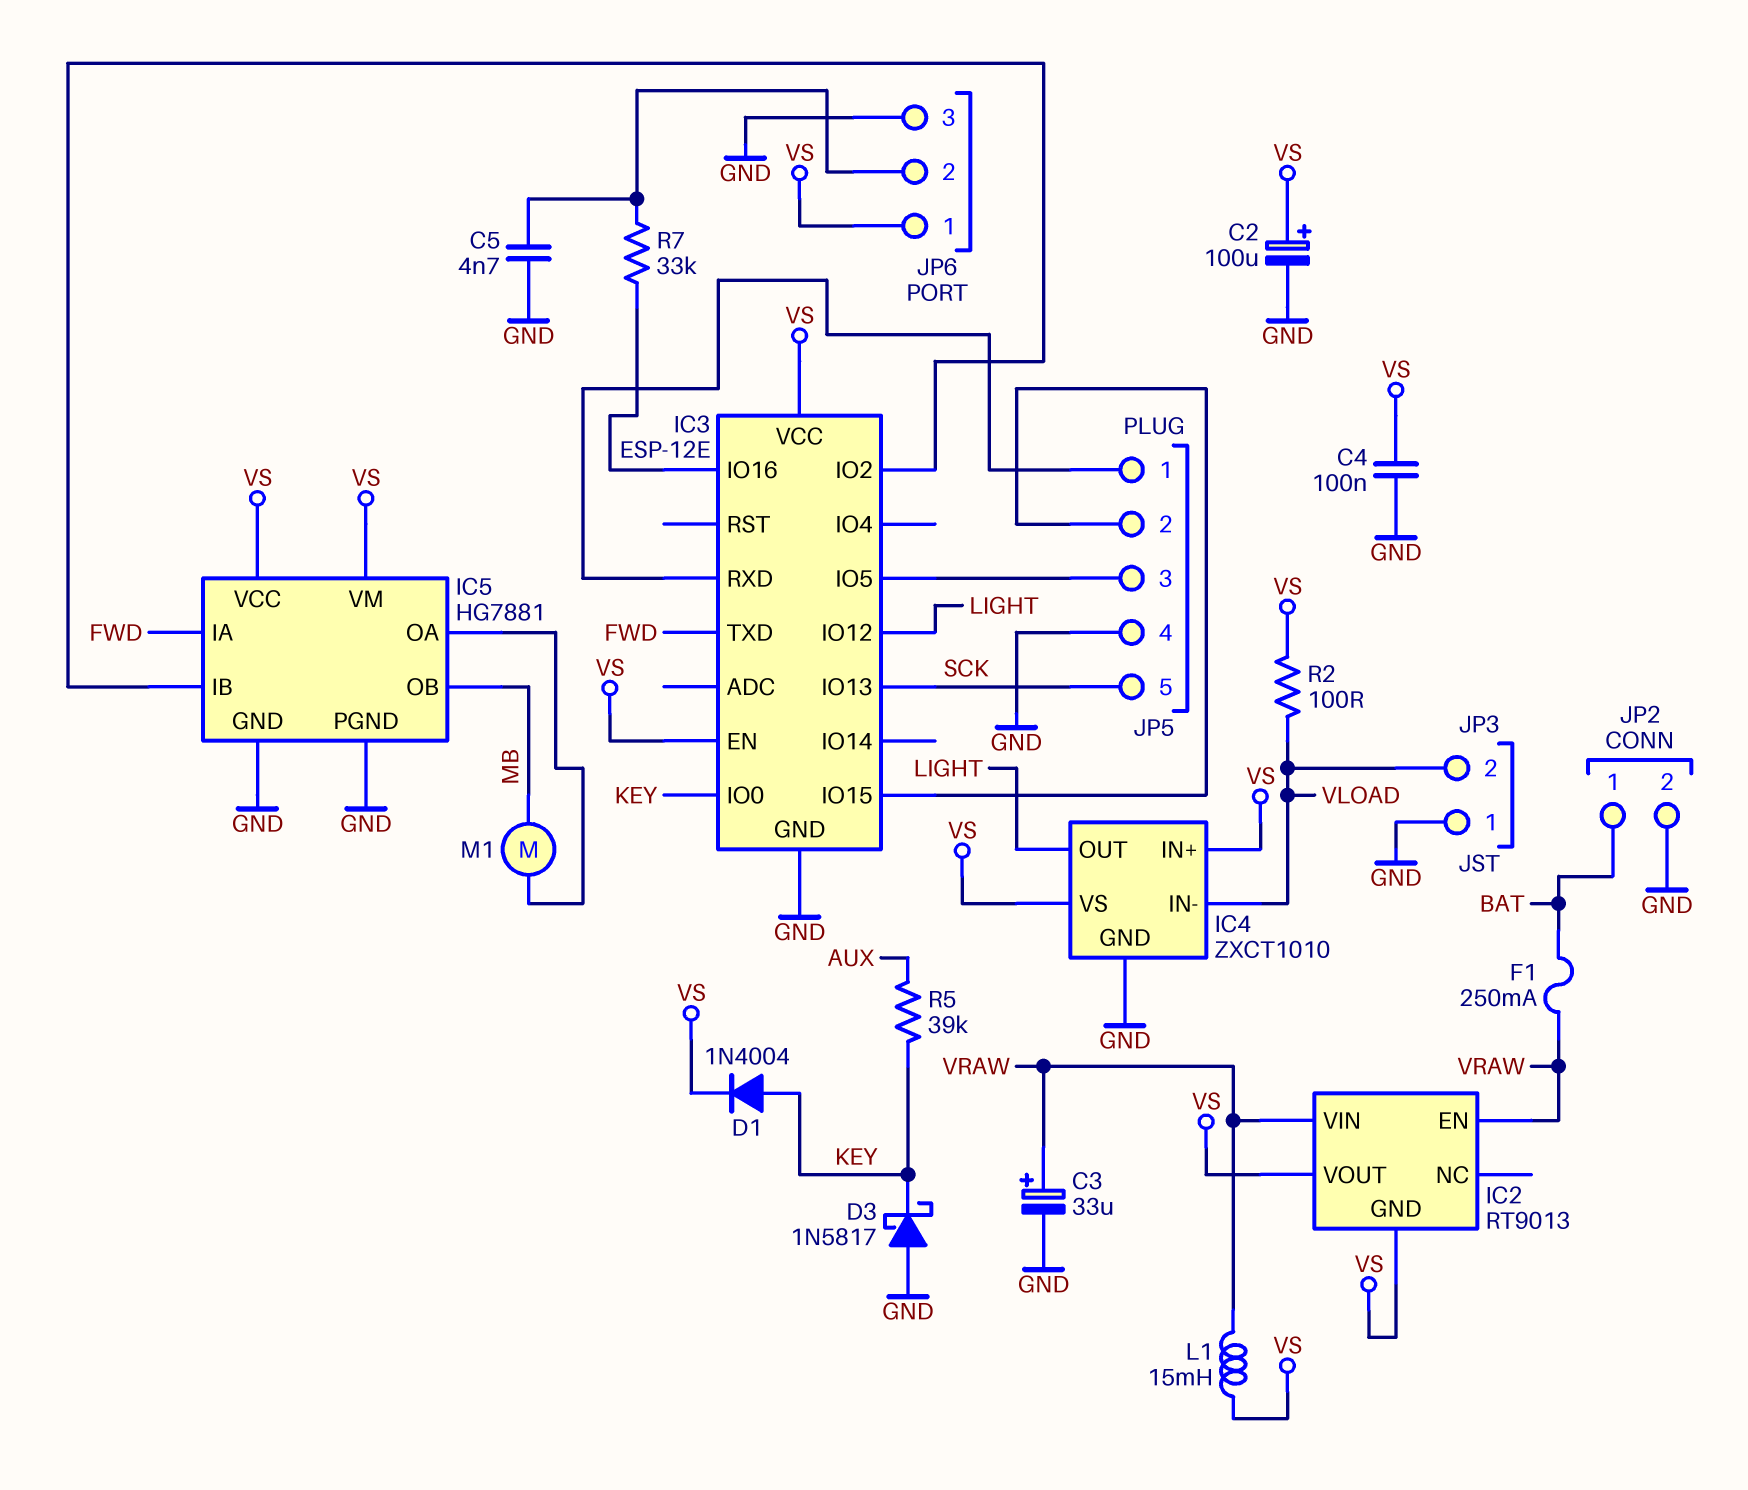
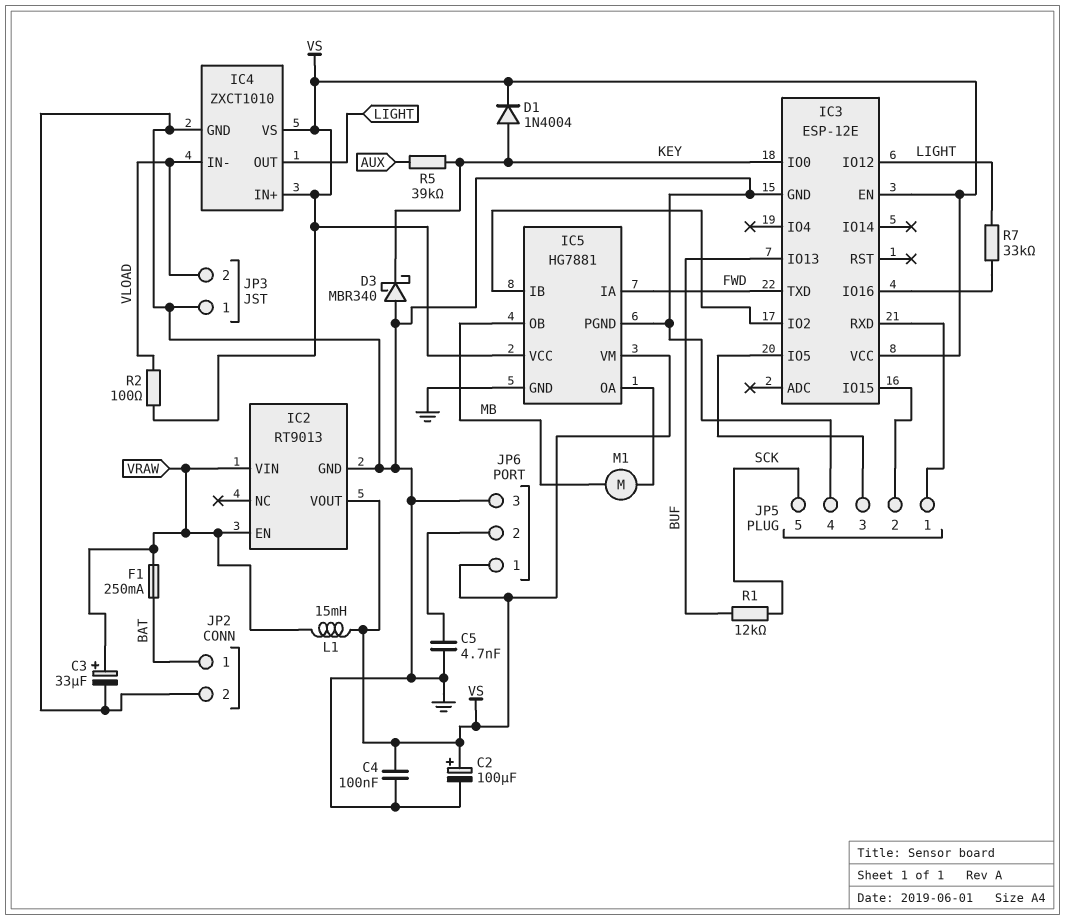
D3: schottky 1N5817 (A GND, K KEY) -> schottky MBR340 (A GND, K KEY)
IC2 pin GND: VS -> GND
IC3 pin IO13: SCK -> BUF
R1: none -> 12k (BUF, SCK)
R7: 33k (IC3/IO16, JP6/2) -> 33k (IC3/IO16, LIGHT)

